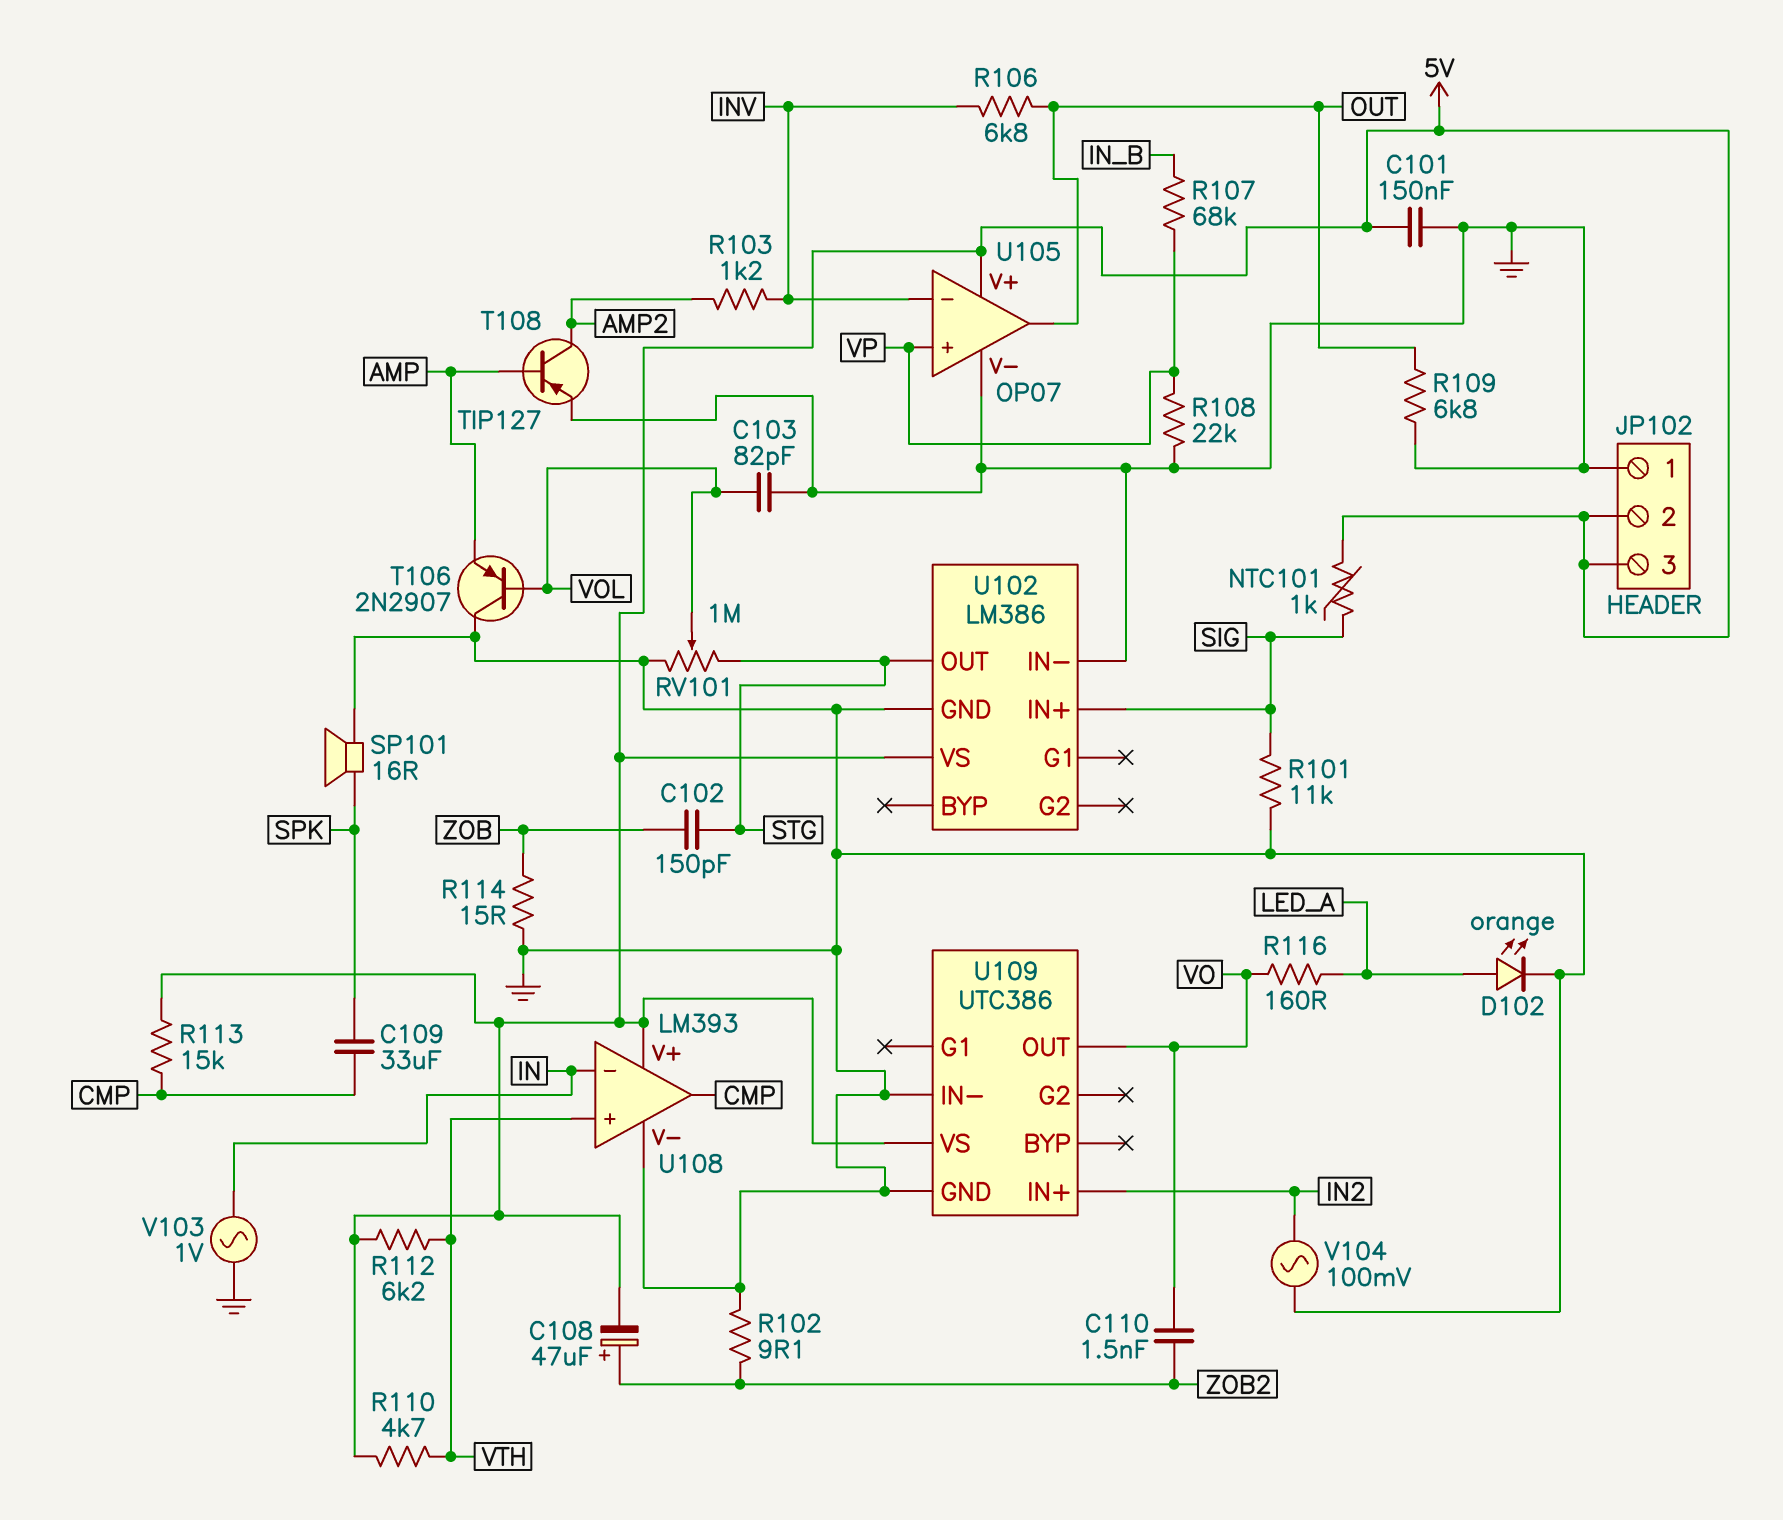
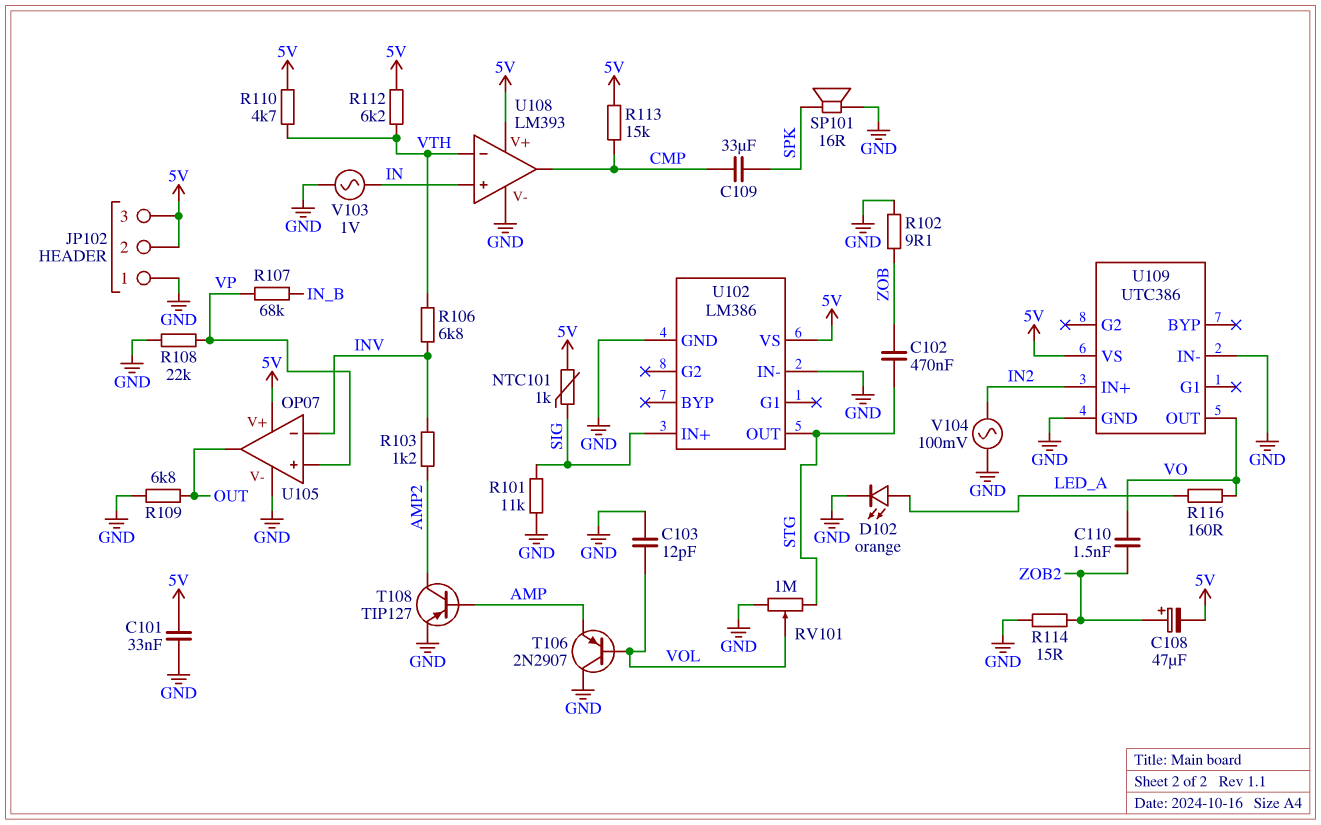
C101: 150nF (5V, GND) -> 33nF (5V, GND)
C102: 150pF (STG, ZOB) -> 470nF (STG, ZOB)
C103: 82pF (GND, VOL) -> 12pF (GND, VOL)
R102: 9.1 (GND, ZOB2) -> 9.1 (GND, ZOB)
R106: 6.8k (INV, OUT) -> 6.8k (INV, VTH)
R114: 15 (GND, ZOB) -> 15 (GND, ZOB2)
U108 pin in+: VTH -> IN
U108 pin in-: IN -> VTH

